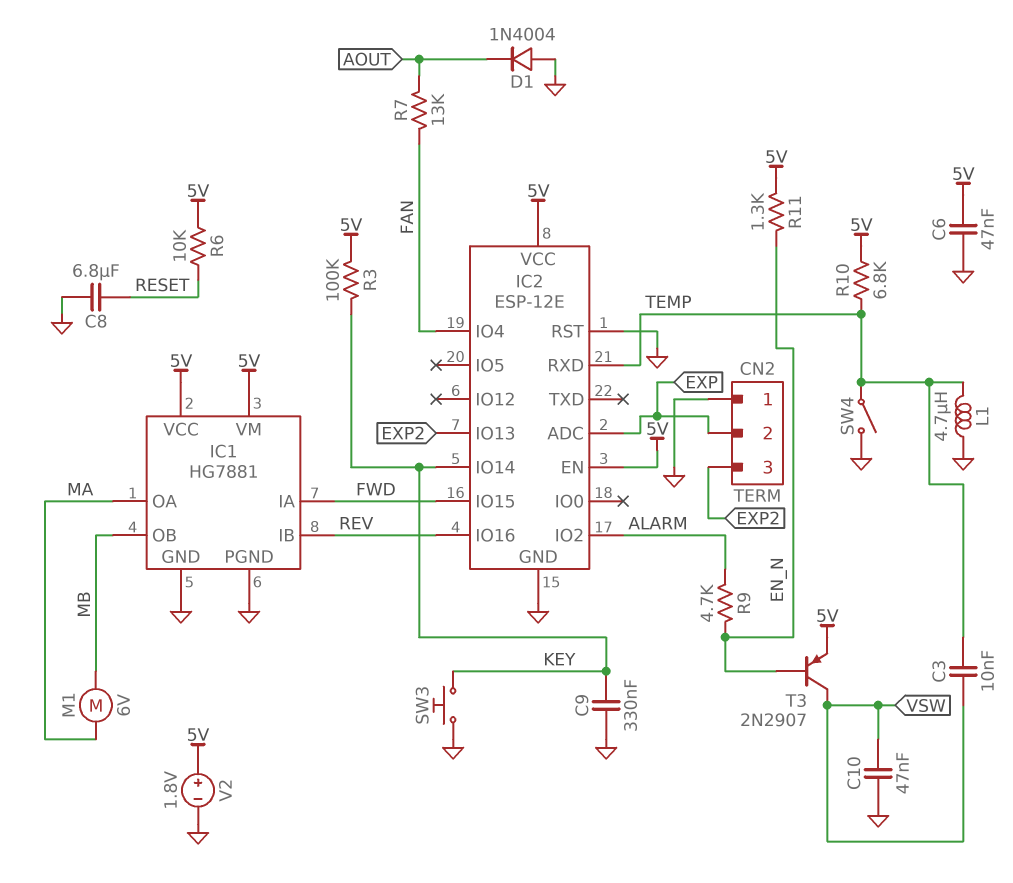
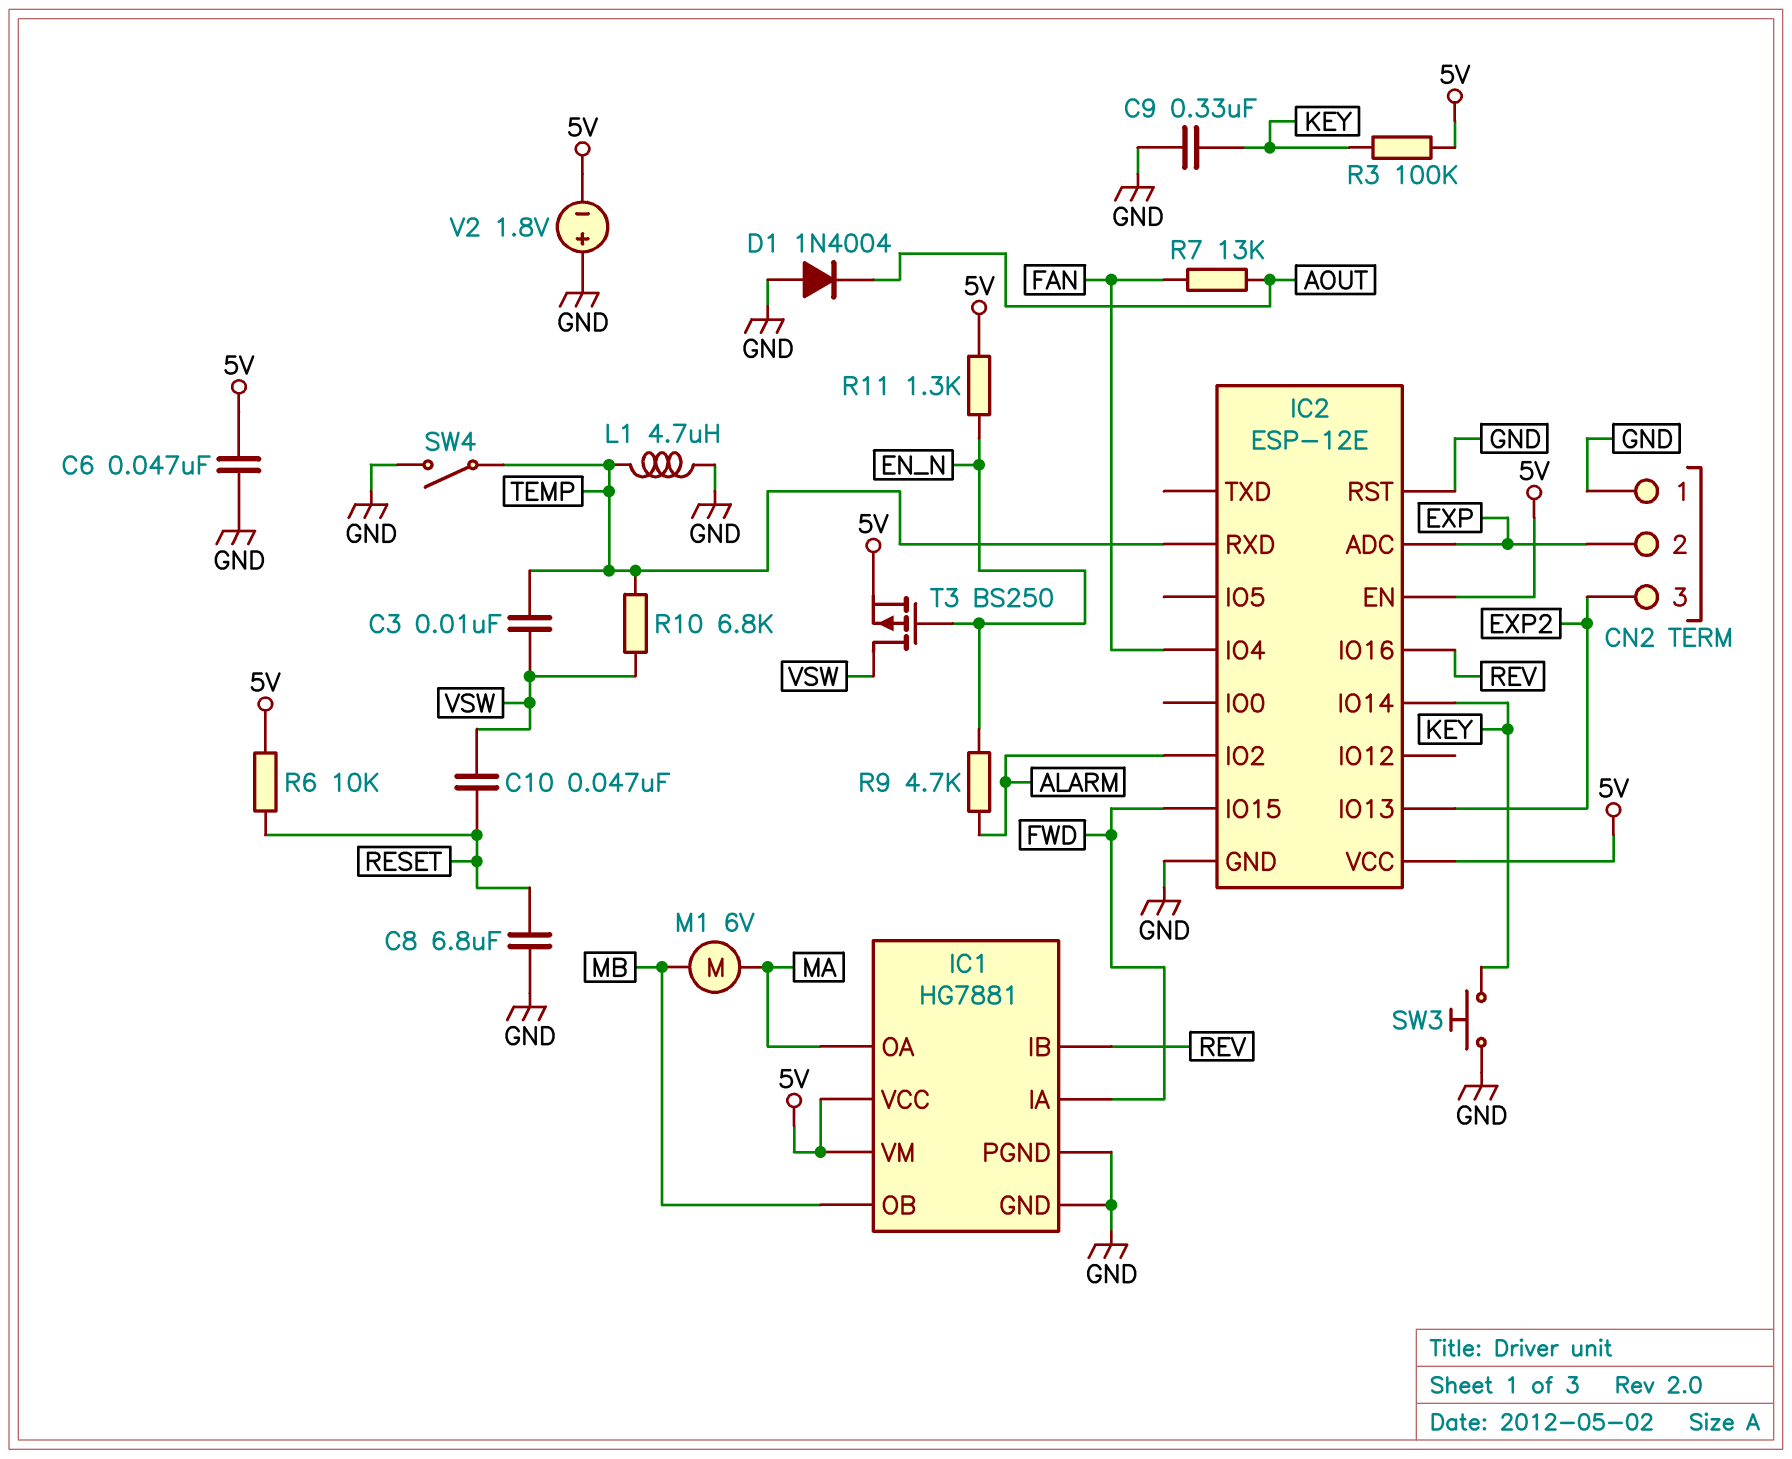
C10: 47nF (GND, VSW) -> 47nF (RESET, VSW)
R10: 6.8k (5V, TEMP) -> 6.8k (TEMP, VSW)
T3: PNP 2N2907 (B EN_N, C VSW, E 5V) -> PMOS BS250 (G EN_N, D VSW, S 5V)
V2: 1.8V (plus 5V, minus GND) -> 1.8V (plus GND, minus 5V)

